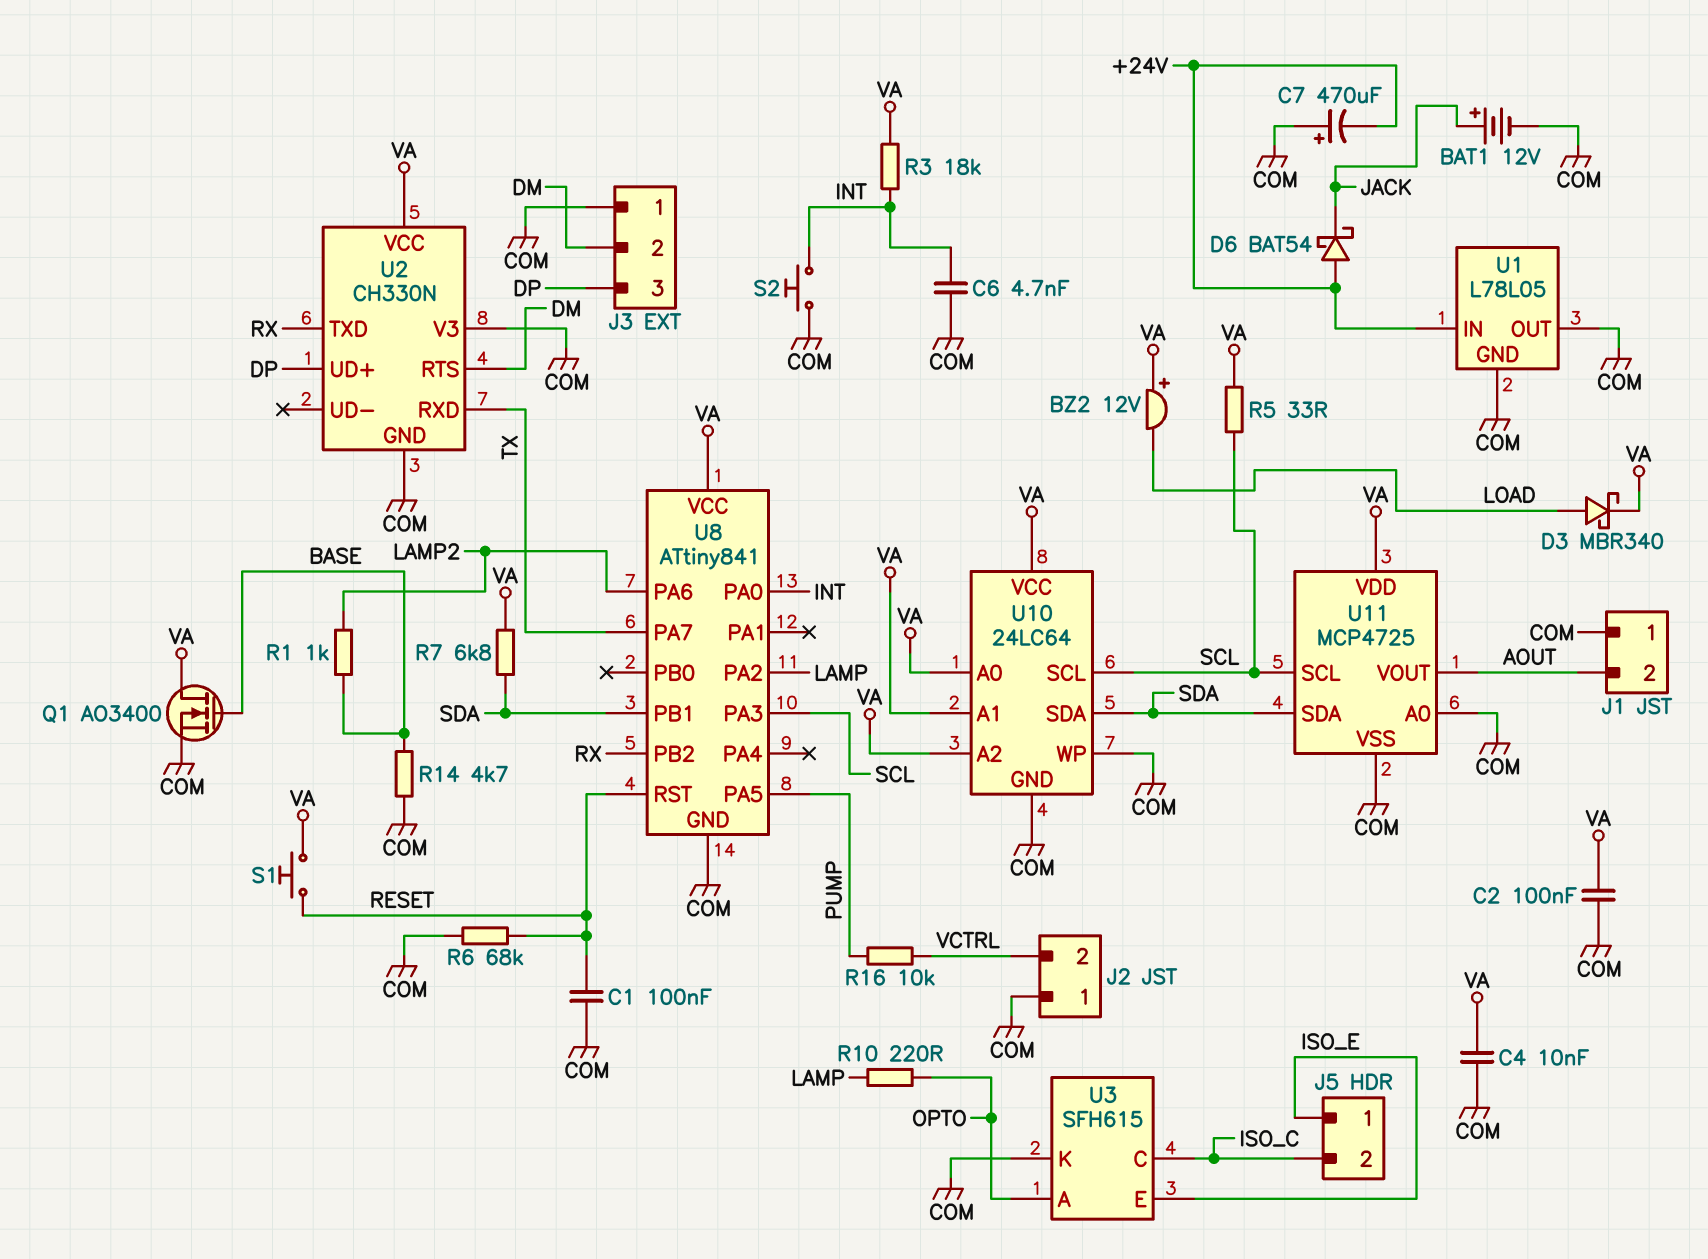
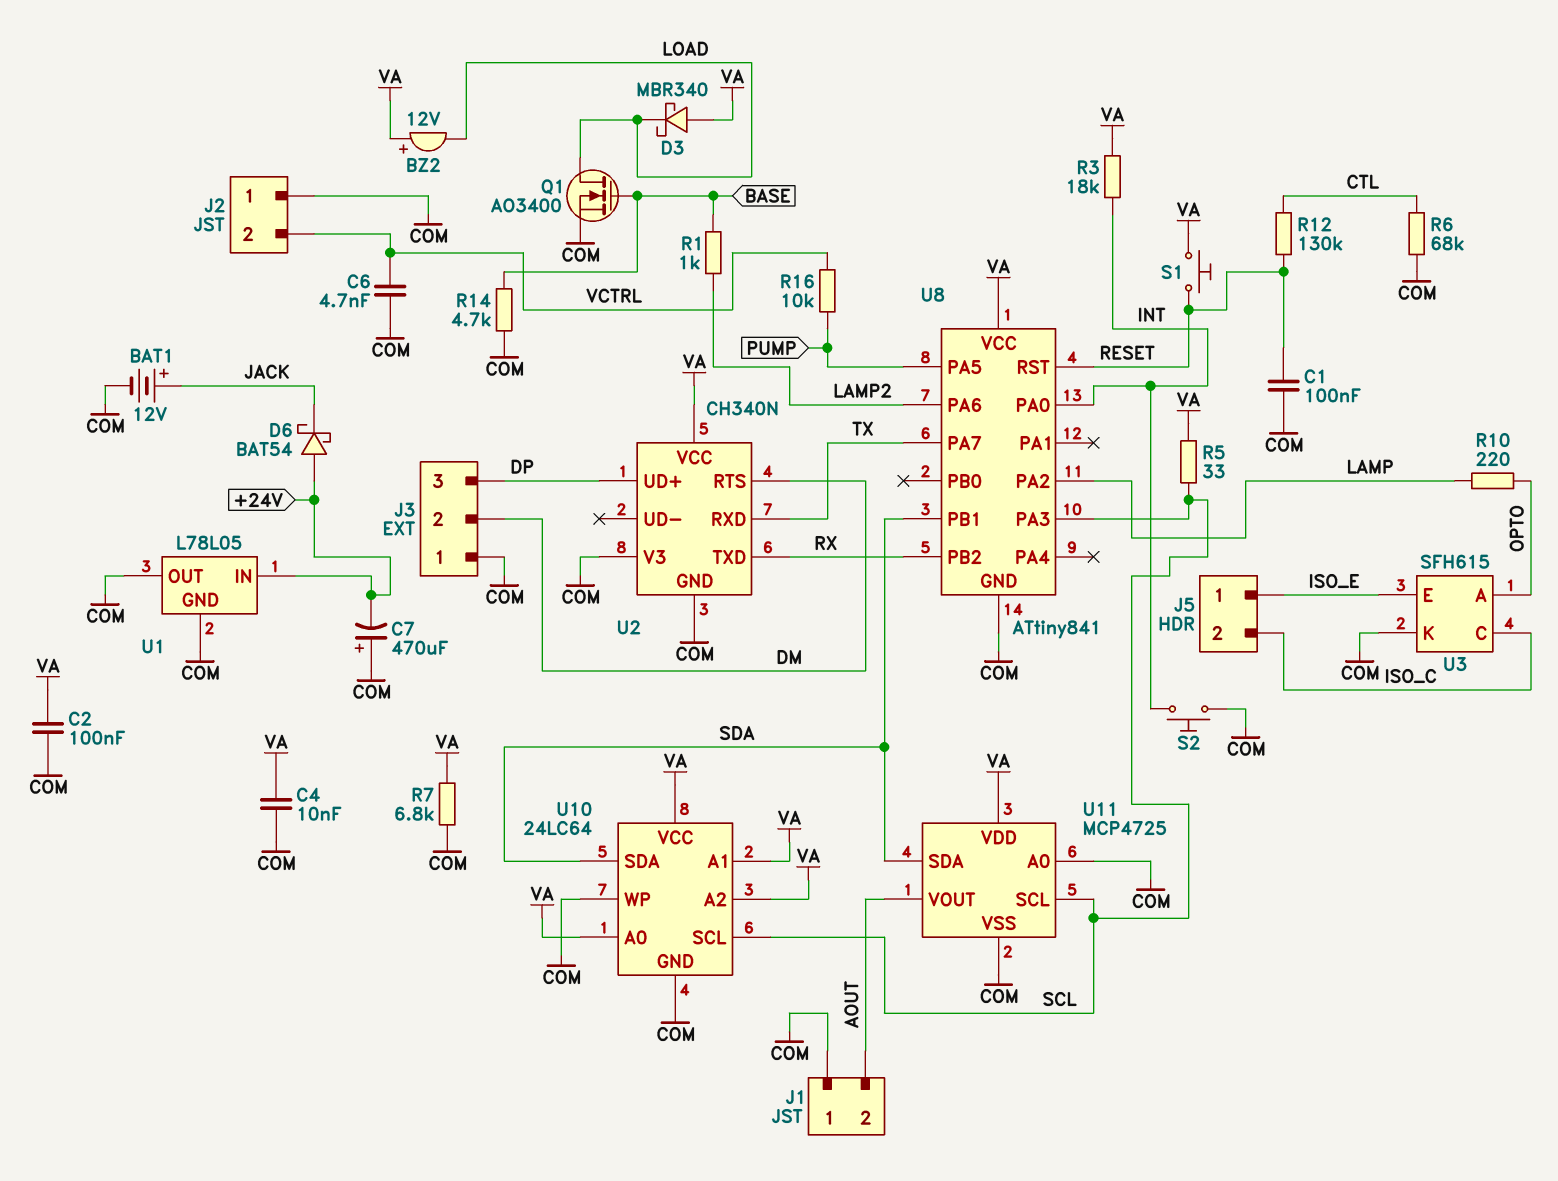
C6: 4.7nF (COM, INT) -> 4.7nF (COM, VCTRL)
D3: schottky MBR340 (A LOAD, K VA) -> schottky MBR340 (A VA, K LOAD)
Q1: NMOS AO3400 (G BASE, D VA, S COM) -> NMOS AO3400 (G BASE, D LOAD, S COM)
R6: 68k (COM, RESET) -> 68k (COM, CTL)
R7: 6.8k (SDA, VA) -> 6.8k (COM, VA)
R12: none -> 130k (CTL, RESET)
U2: CH330N -> CH340N

